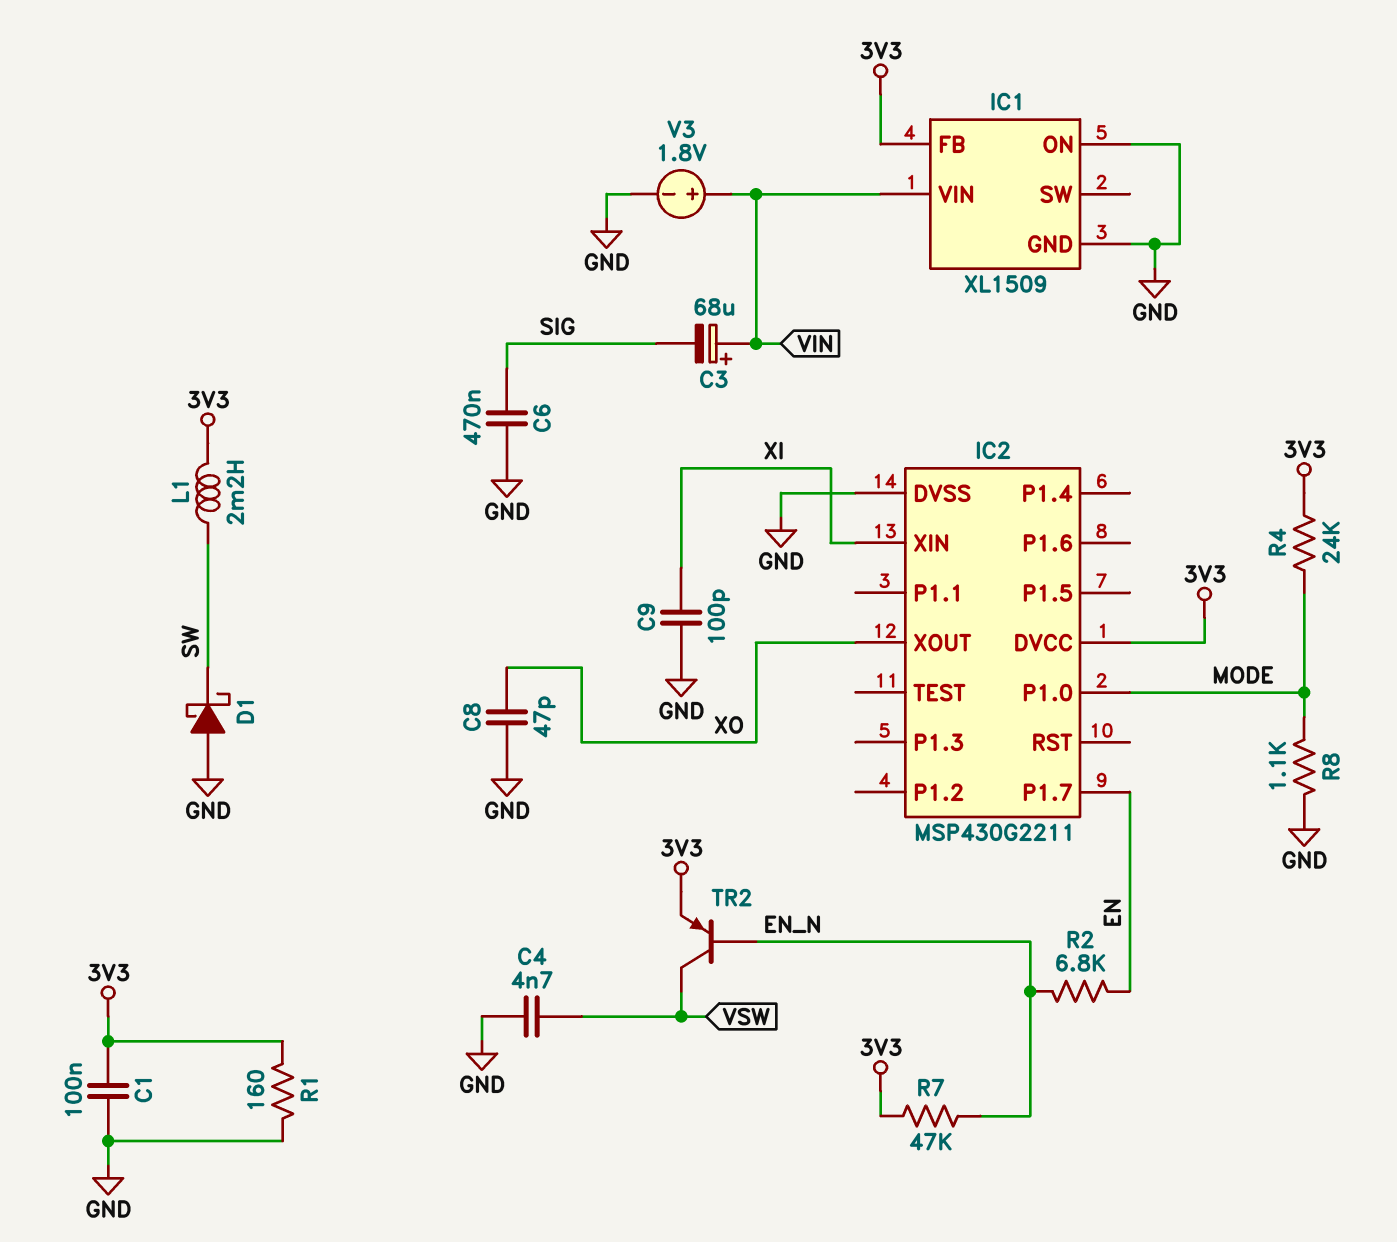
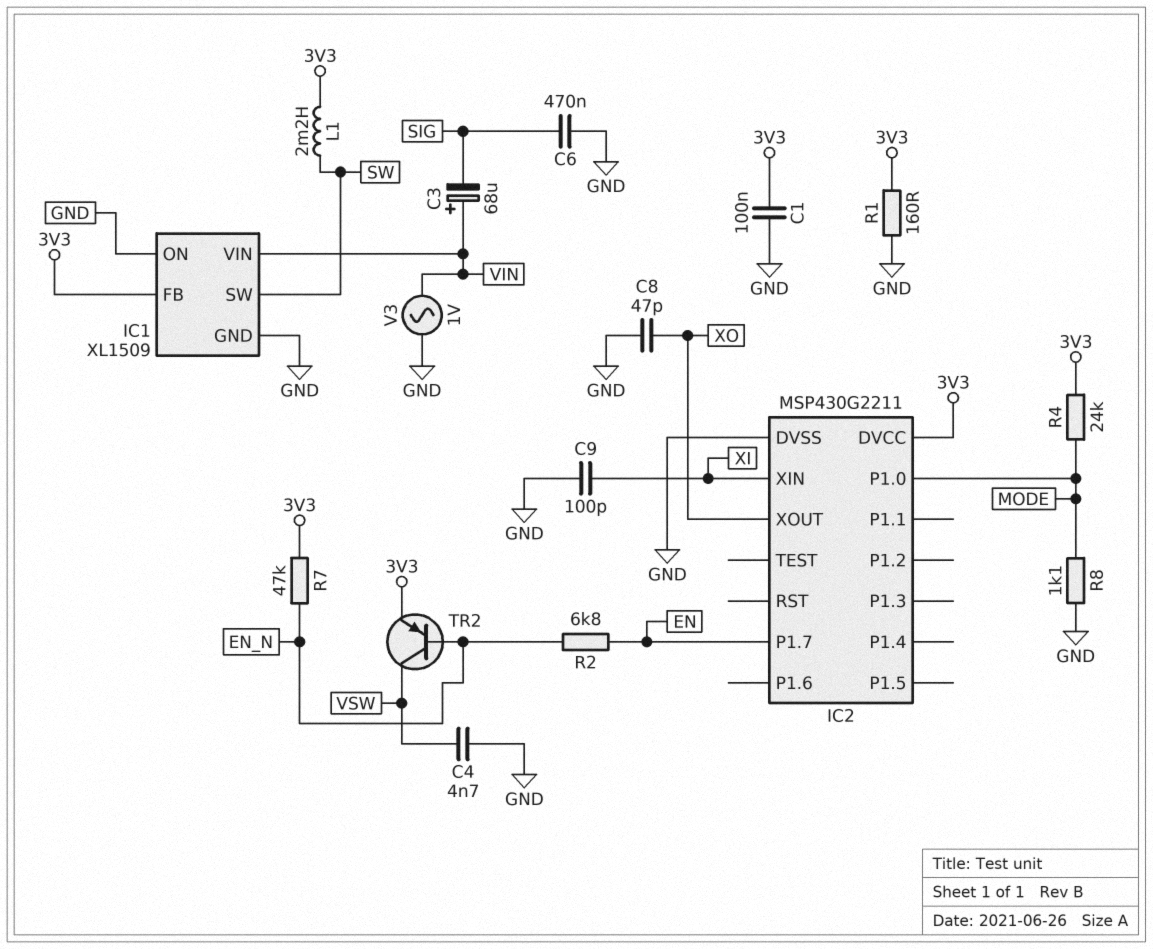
D1: schottky (A GND, K SW) -> none
IC1 pin SW: none -> SW
V3: 1.8V (plus VIN, minus GND) -> AC 1V (GND, VIN)

